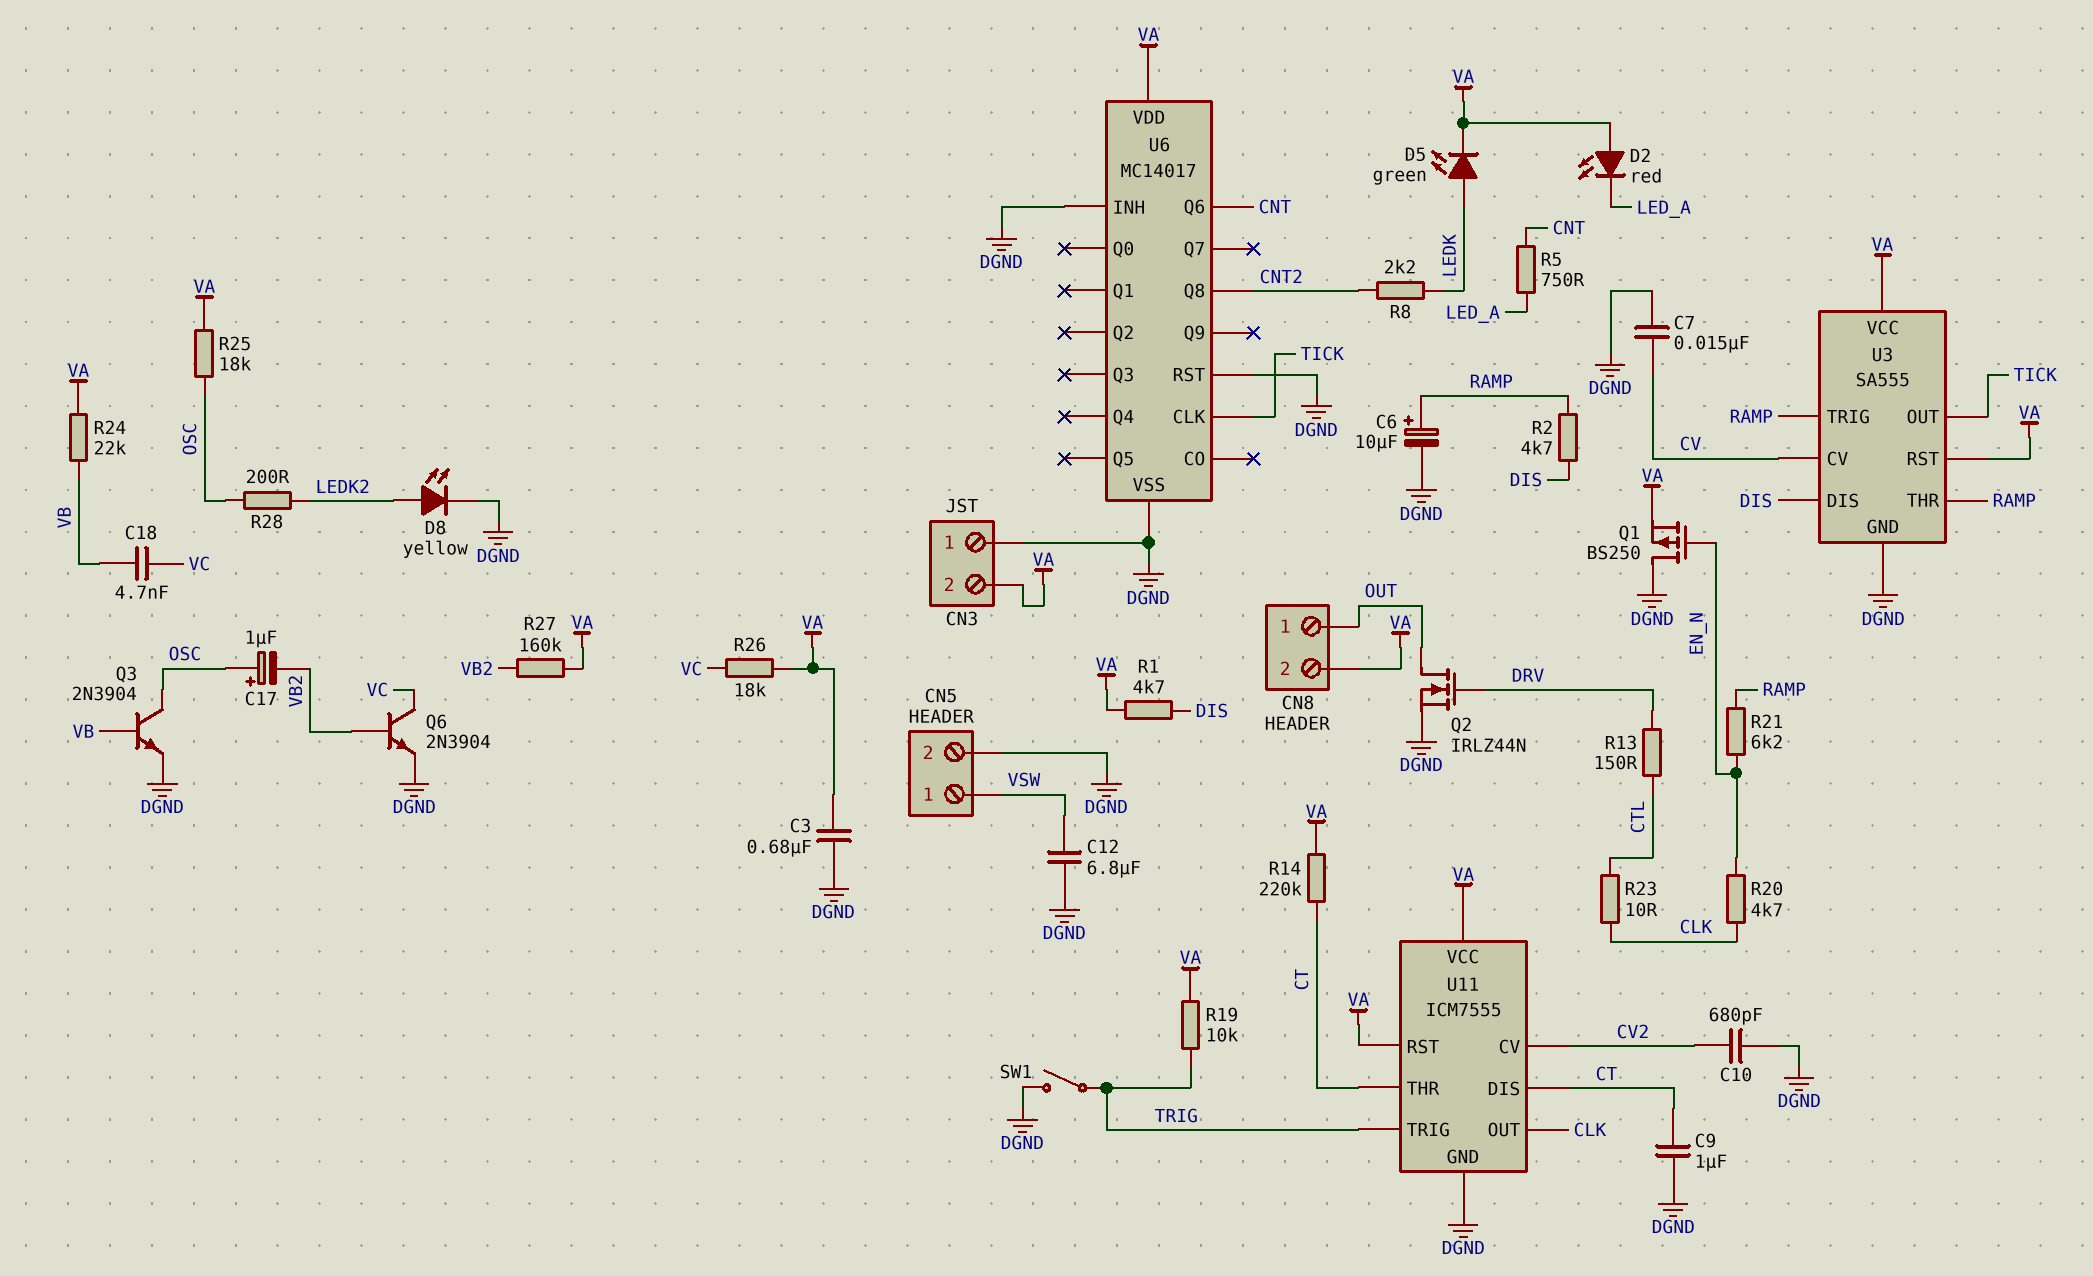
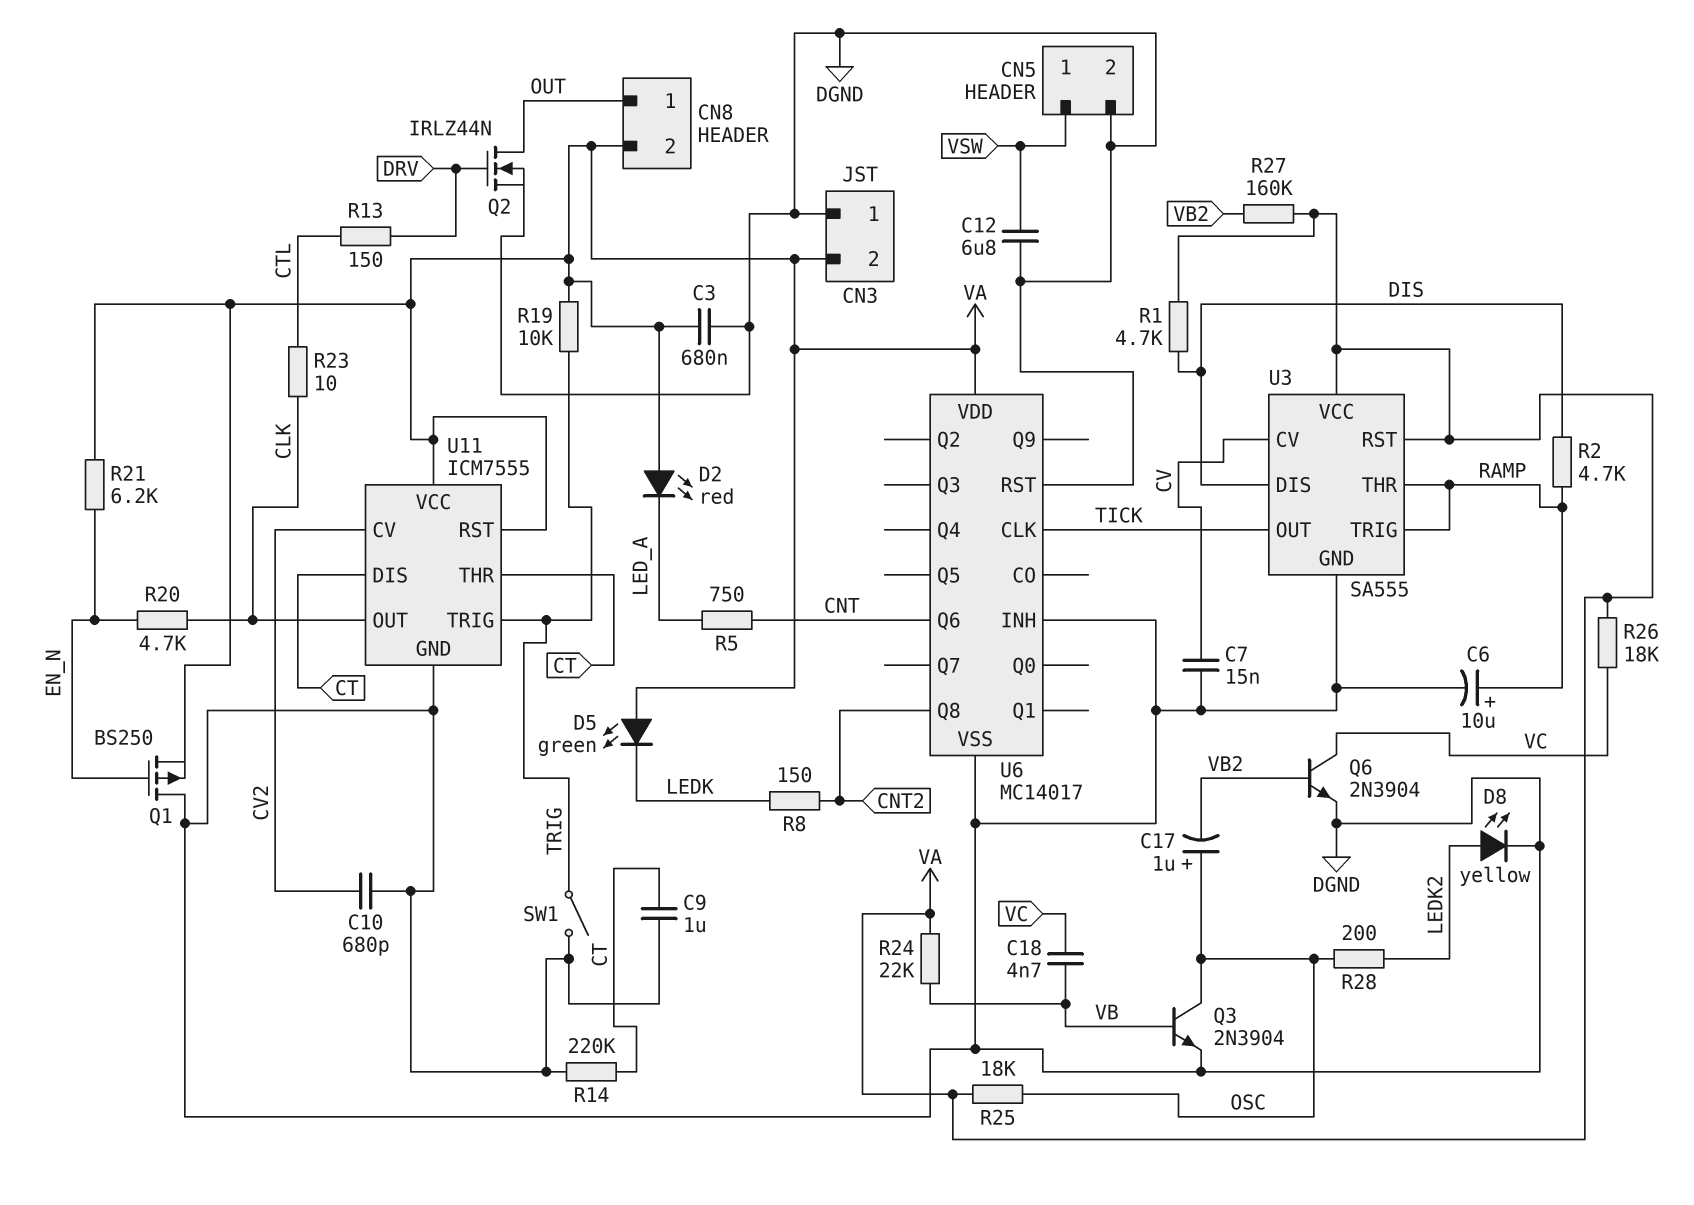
D5: LED green (A LEDK, K VA) -> LED green (A VA, K LEDK)
R8: 2.2k (CNT2, LEDK) -> 150 (CNT2, LEDK)
R14: 220k (CT, VA) -> 220k (CT, DGND)
R21: 6.2k (EN_N, RAMP) -> 6.2k (EN_N, VA)

